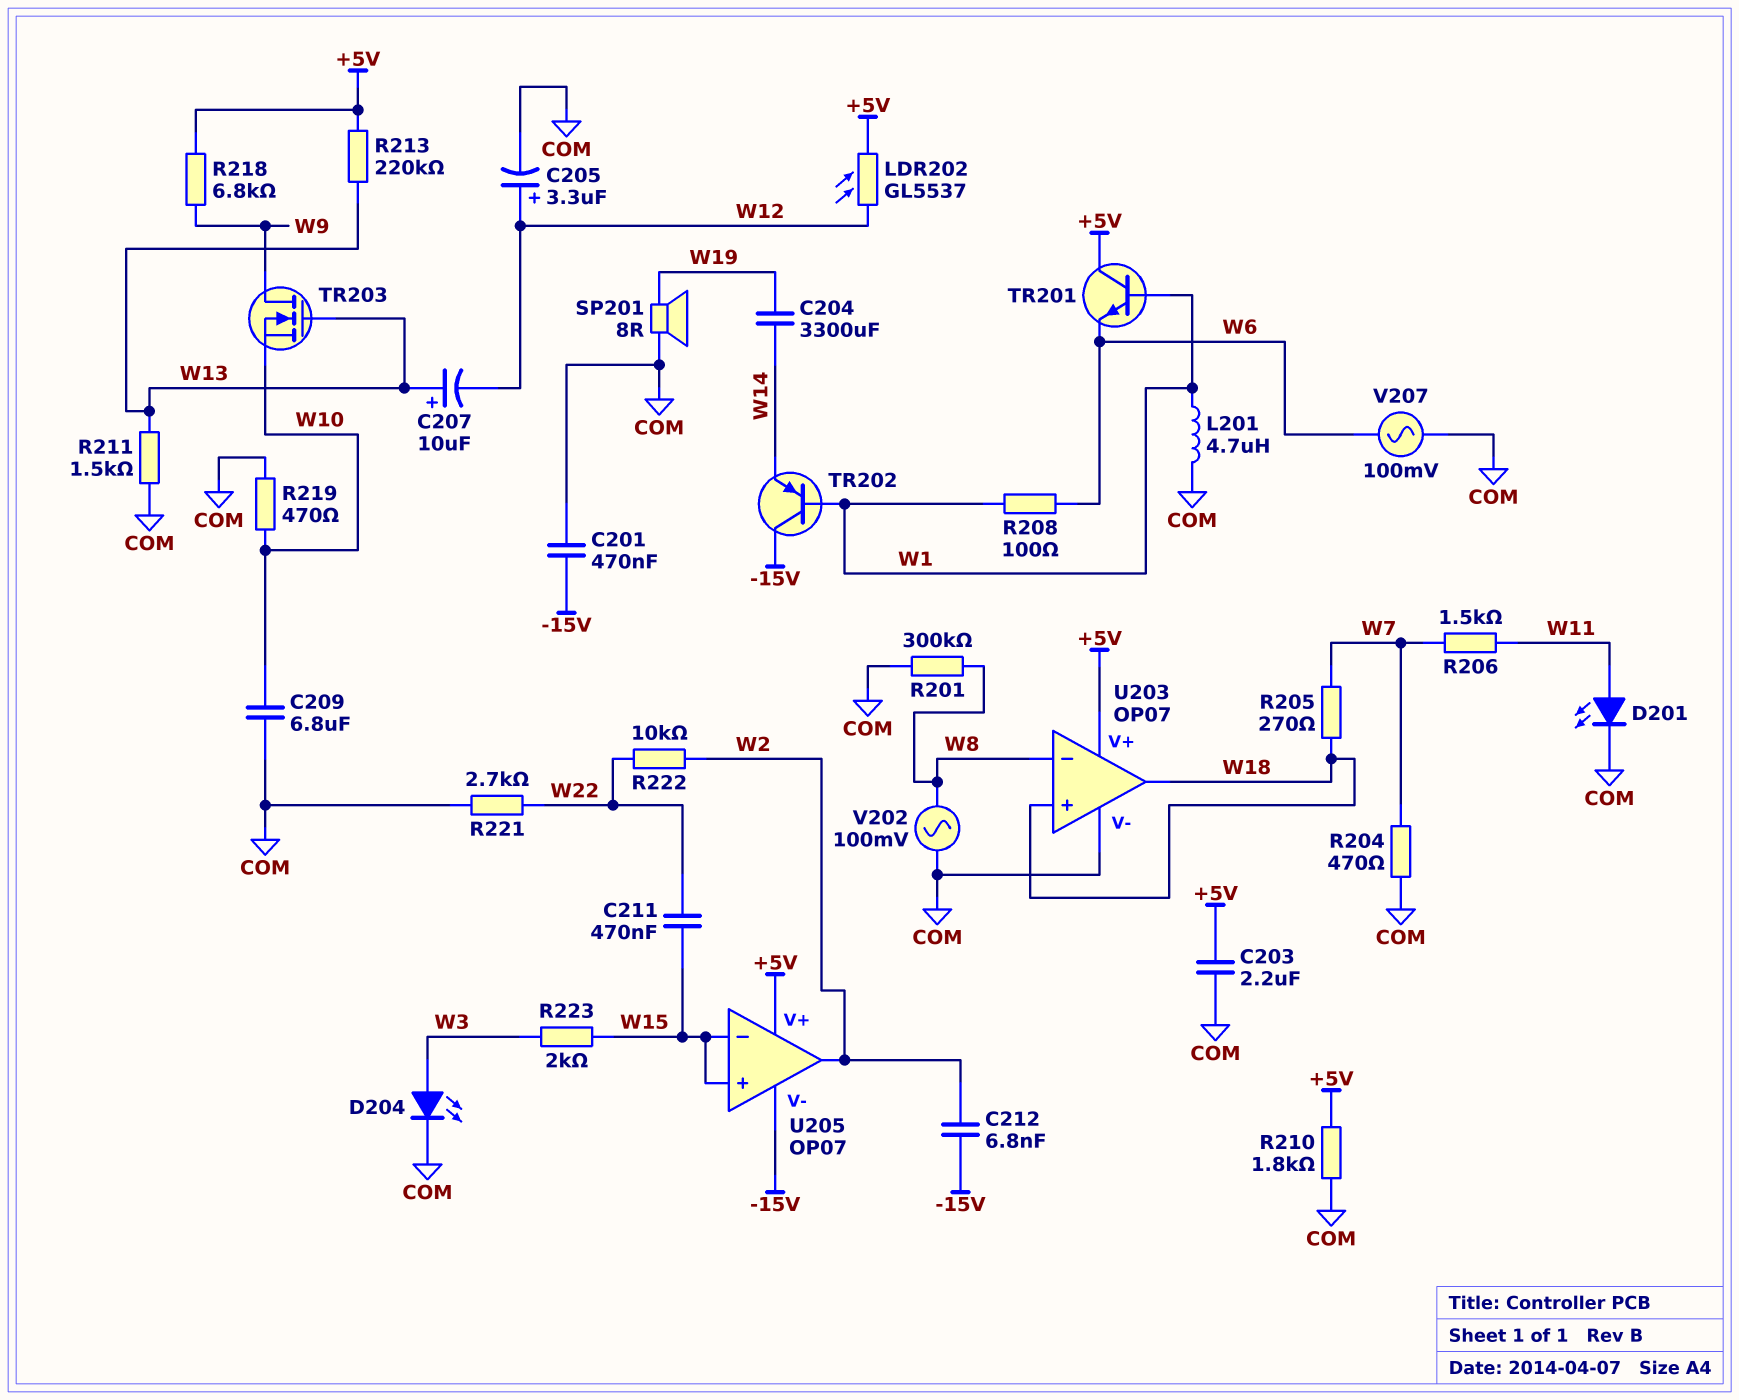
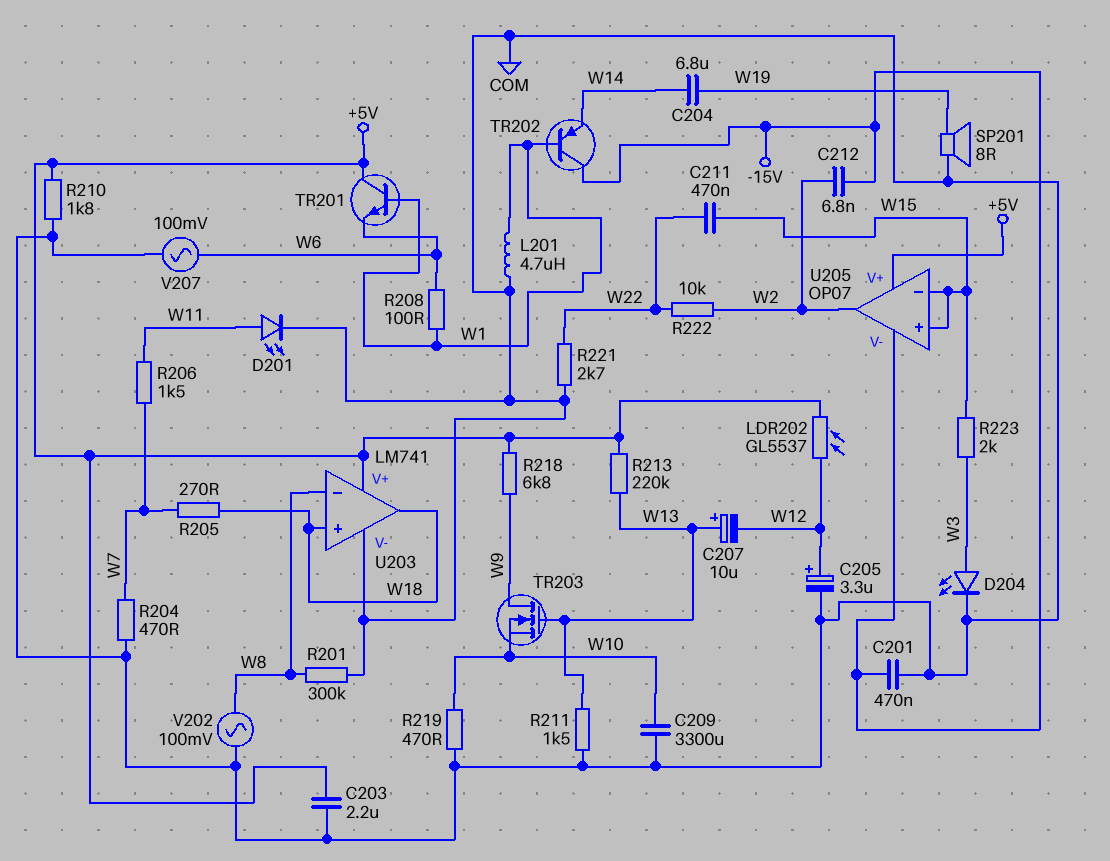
C204: 3300uF (W14, W19) -> 6.8uF (W14, W19)
C209: 6.8uF (COM, W10) -> 3300uF (COM, W10)
U203: OP07 -> LM741

